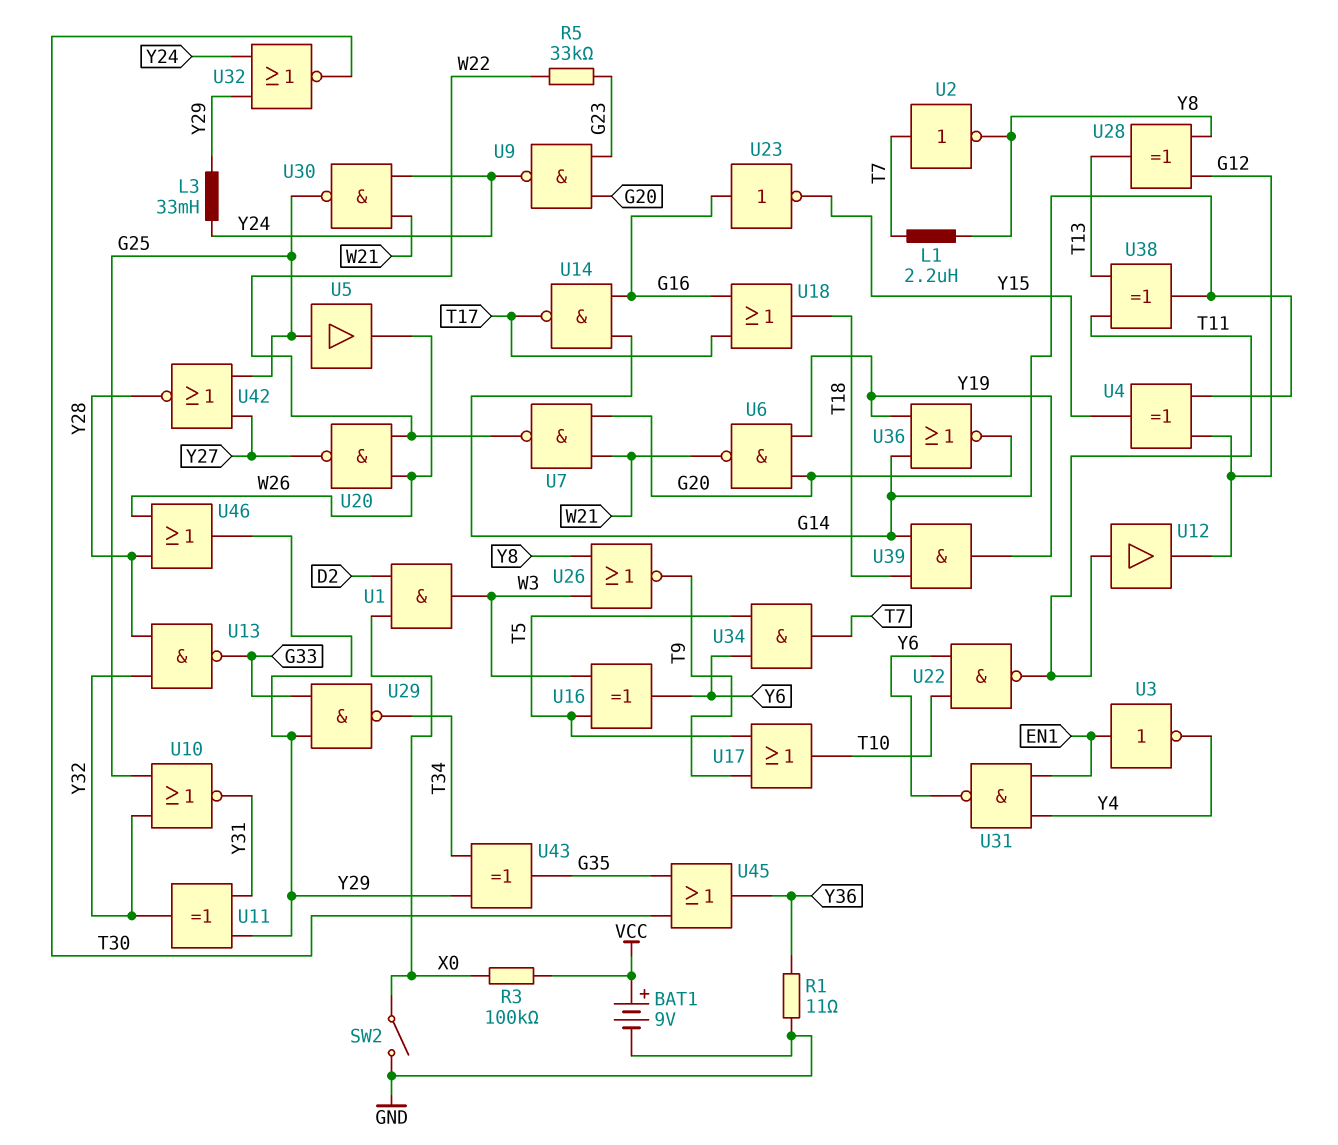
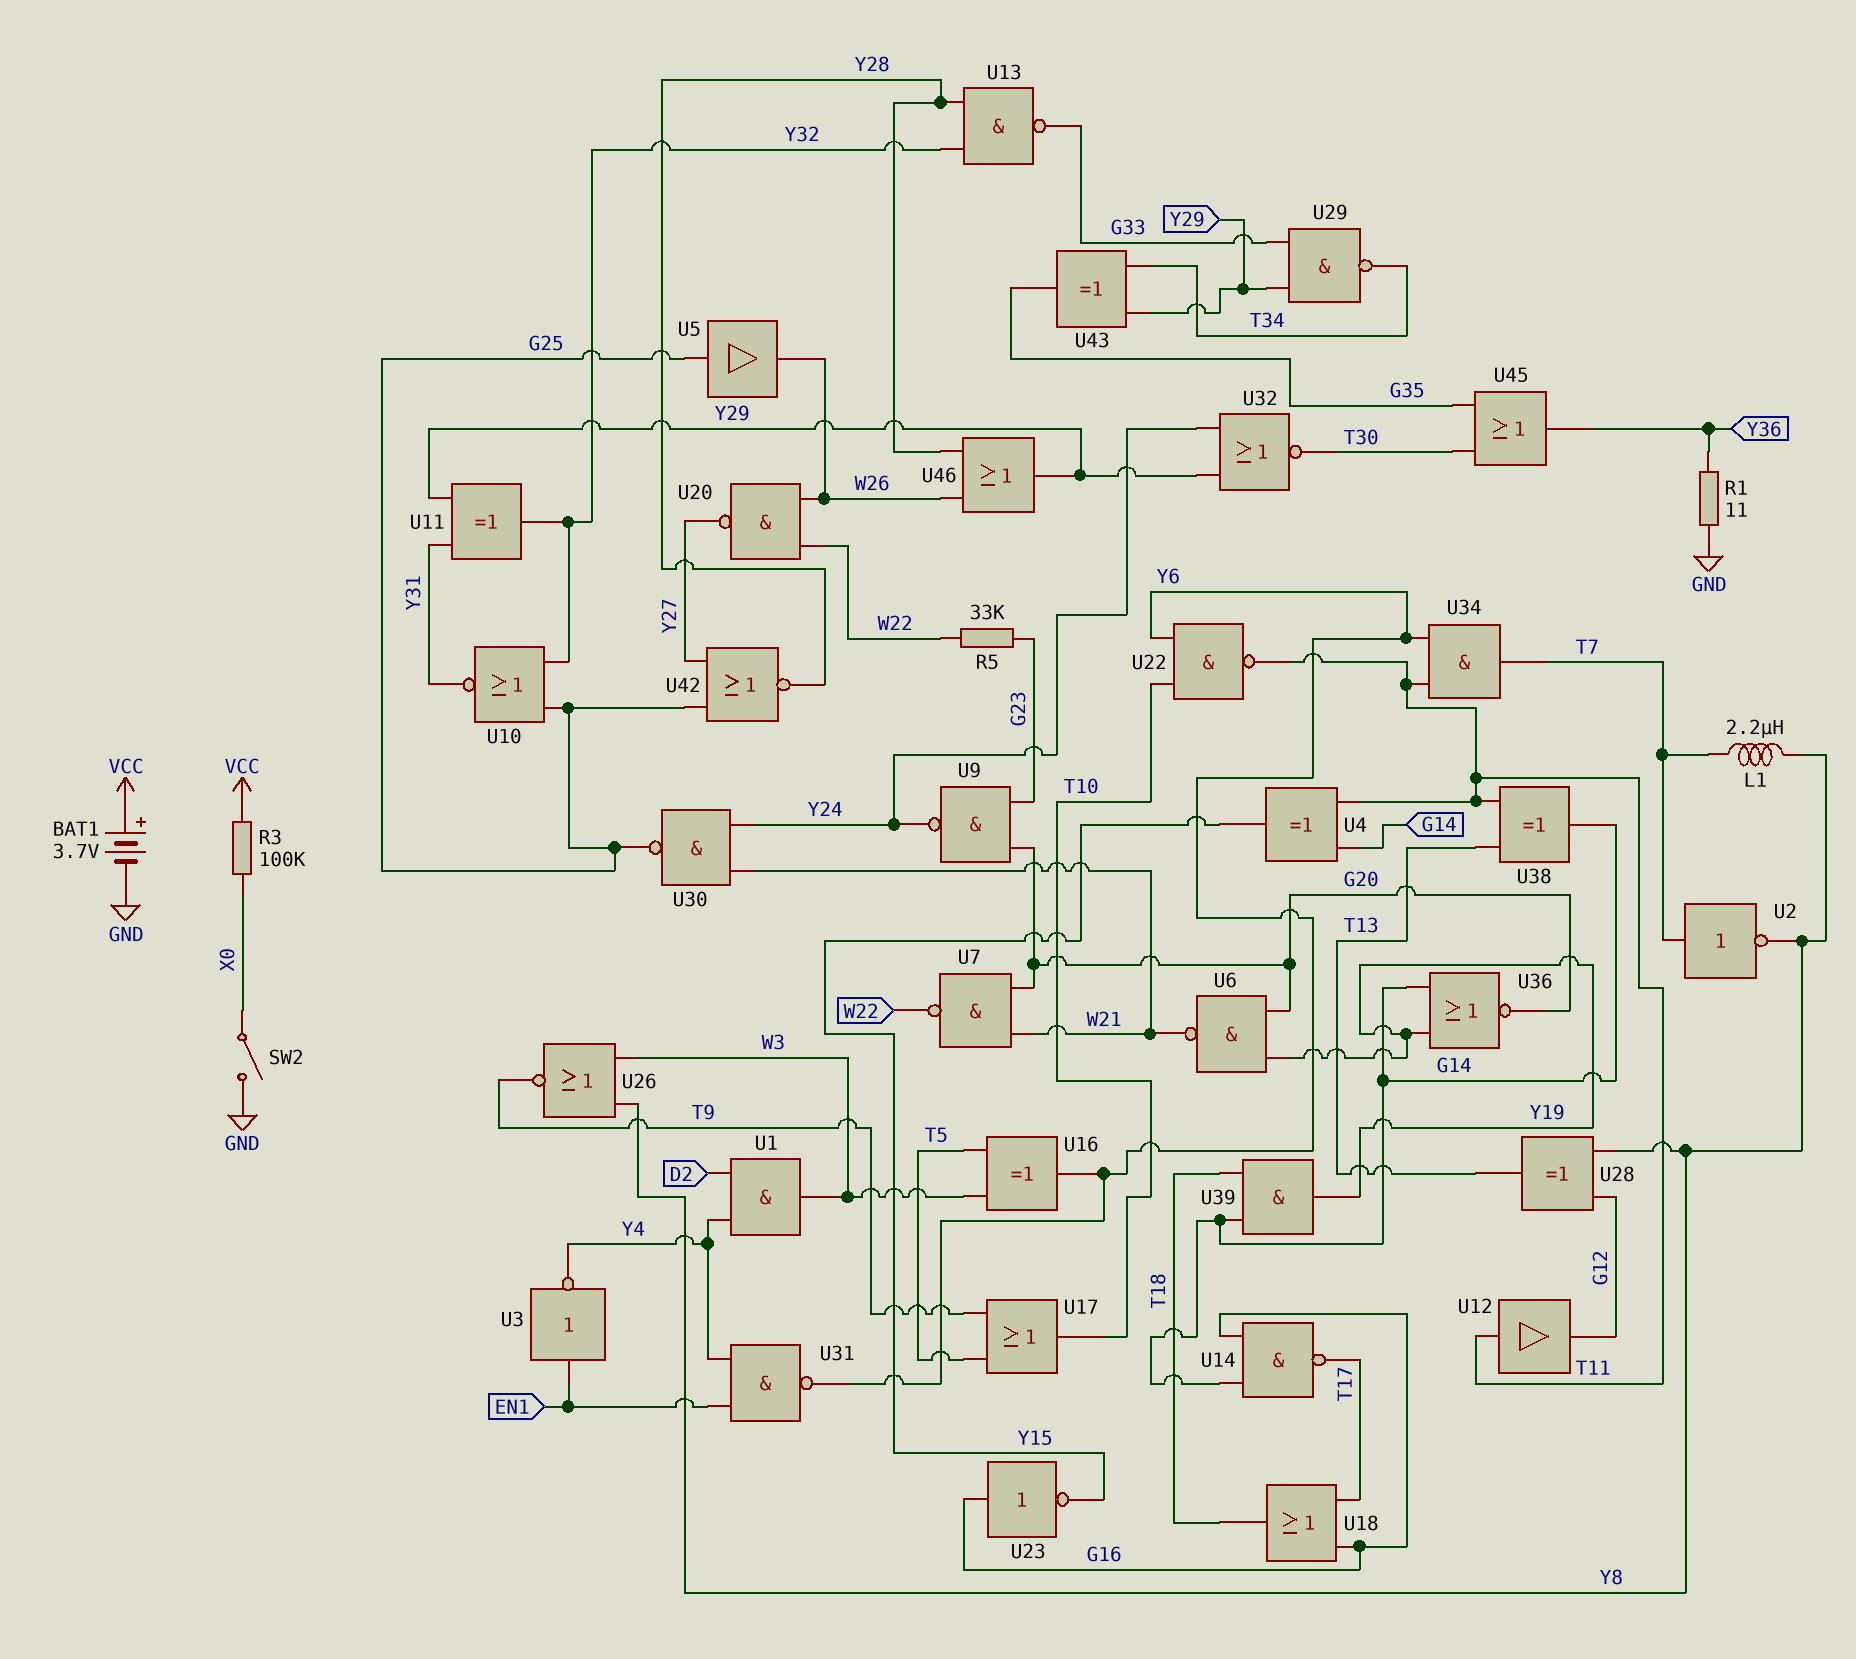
BAT1: 9V (plus VCC, minus GND) -> 3.7V (plus VCC, minus GND)
L3: 33mH (Y24, Y29) -> none
U1: AND (in D2, in X0, out W3) -> AND (in D2, in Y4, out W3)
U4: XOR (in G12, in G14, out Y15) -> XOR (in G14, in T11, out Y15)
U34: AND (in T5, in Y6, out T7) -> AND (in T11, in Y6, out T7)

